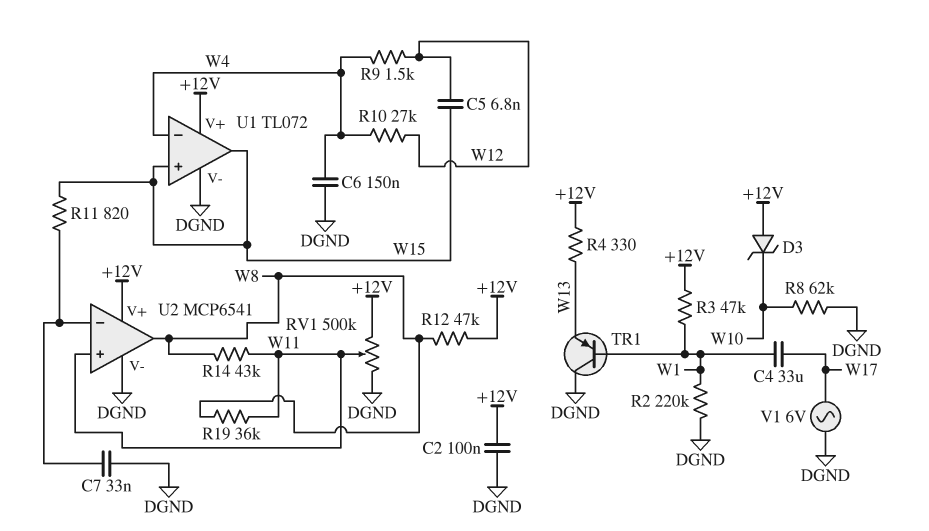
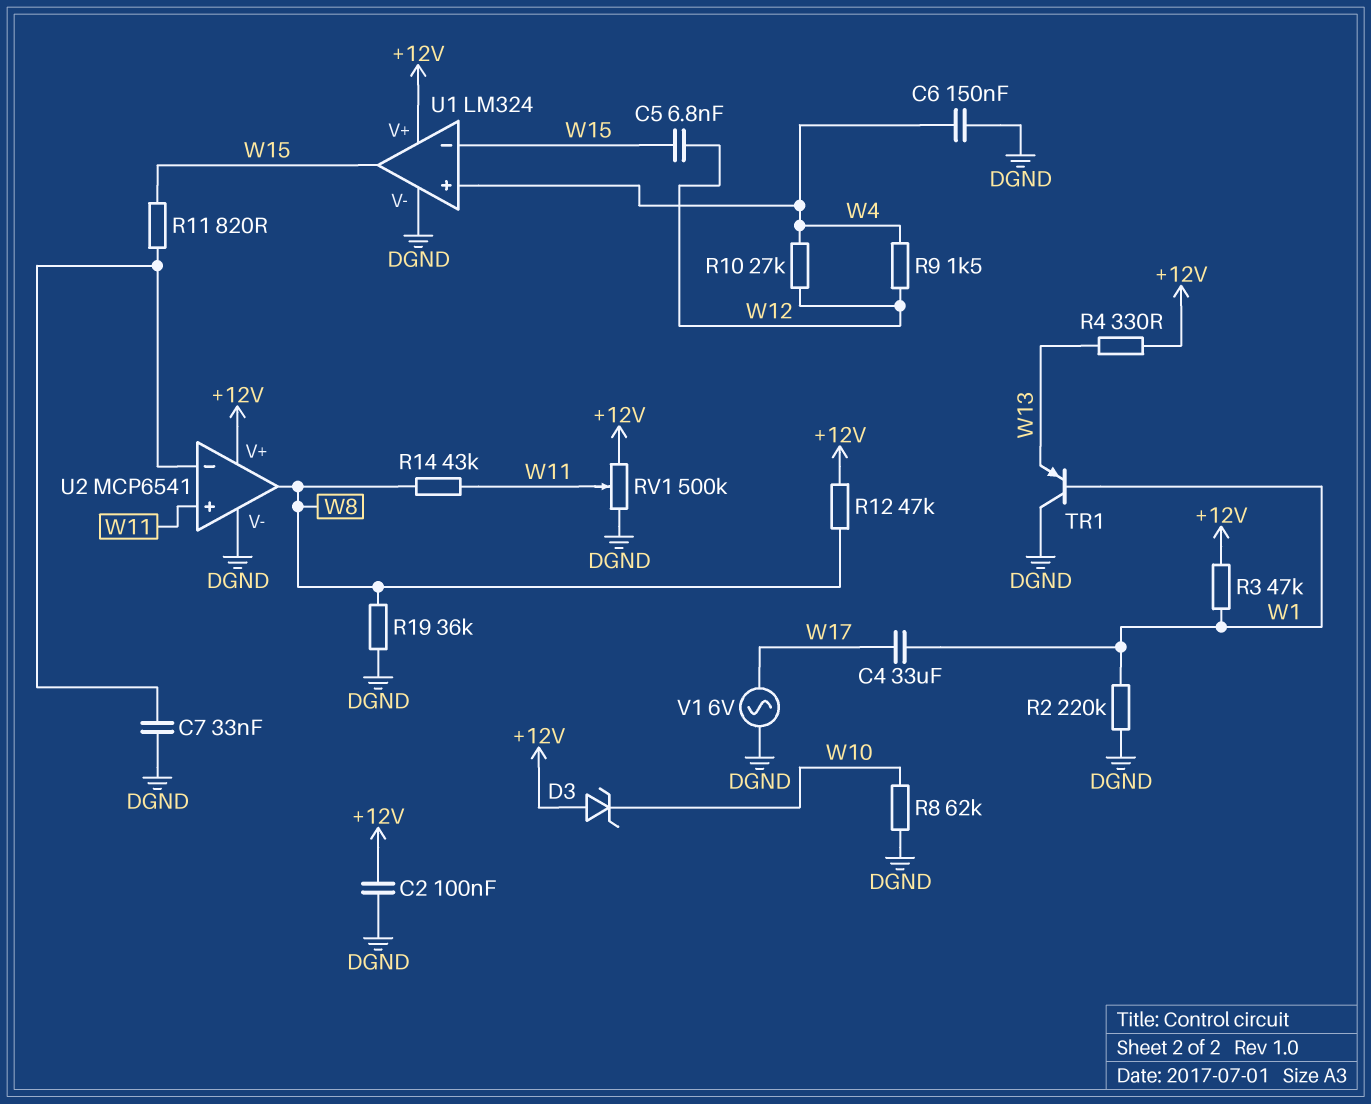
R19: 36k (W8, W11) -> 36k (DGND, W8)
U1: TL072 -> LM324
U1 pin in+: W15 -> W4
U1 pin in-: W4 -> W15

